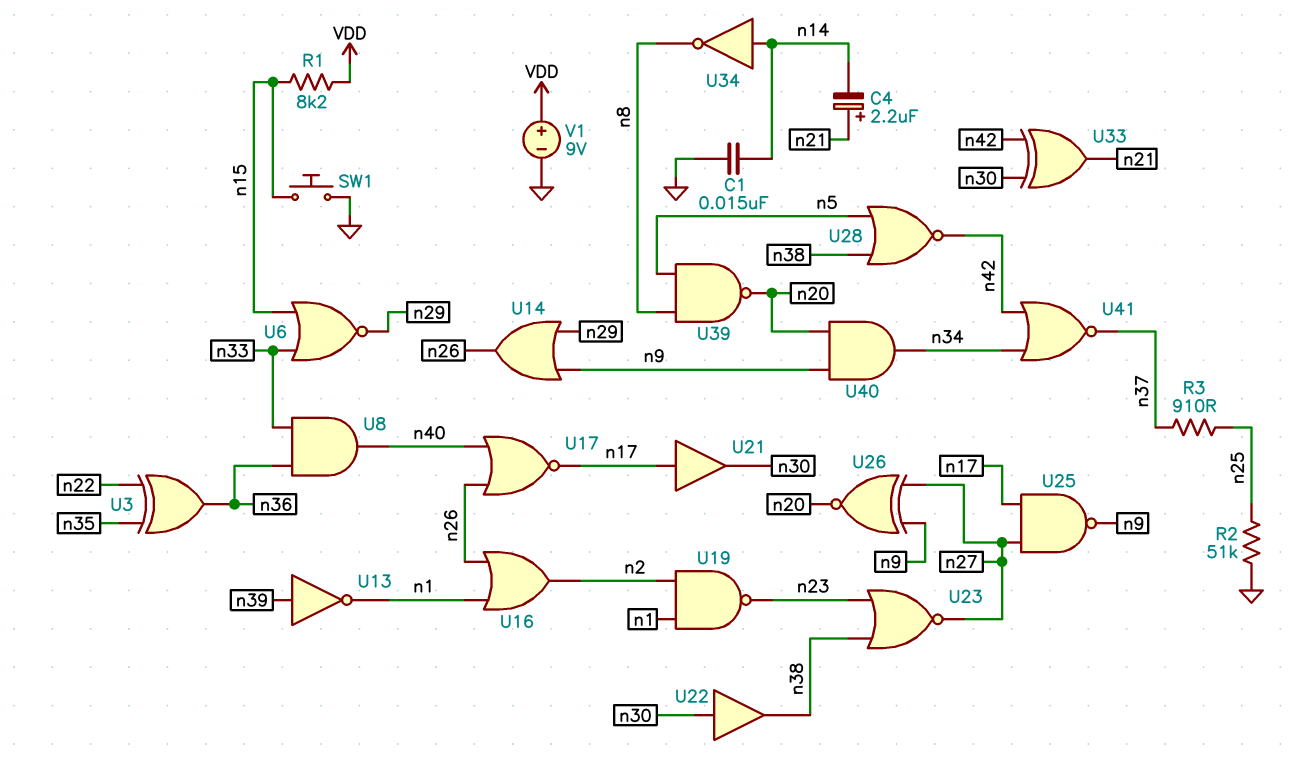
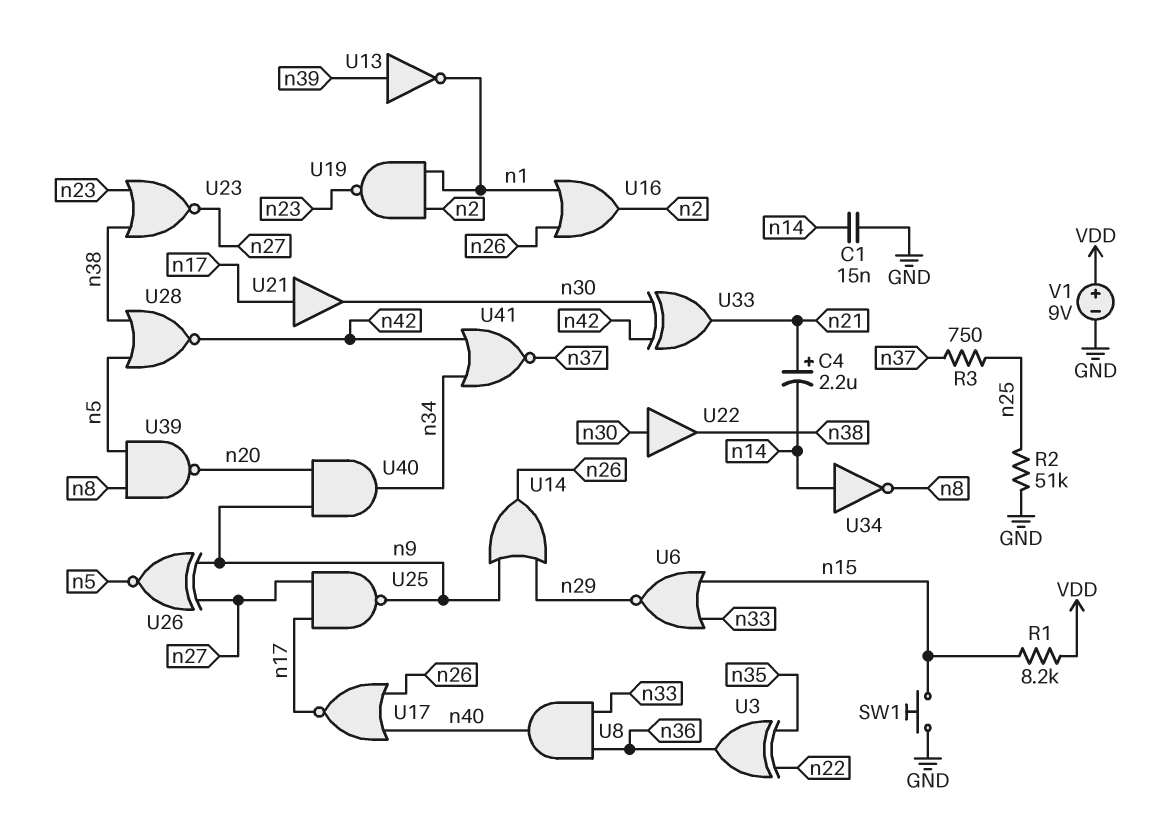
R3: 910 (n25, n37) -> 750 (n25, n37)
U26: XNOR (in n9, in n27, out n20) -> XNOR (in n9, in n27, out n5)

